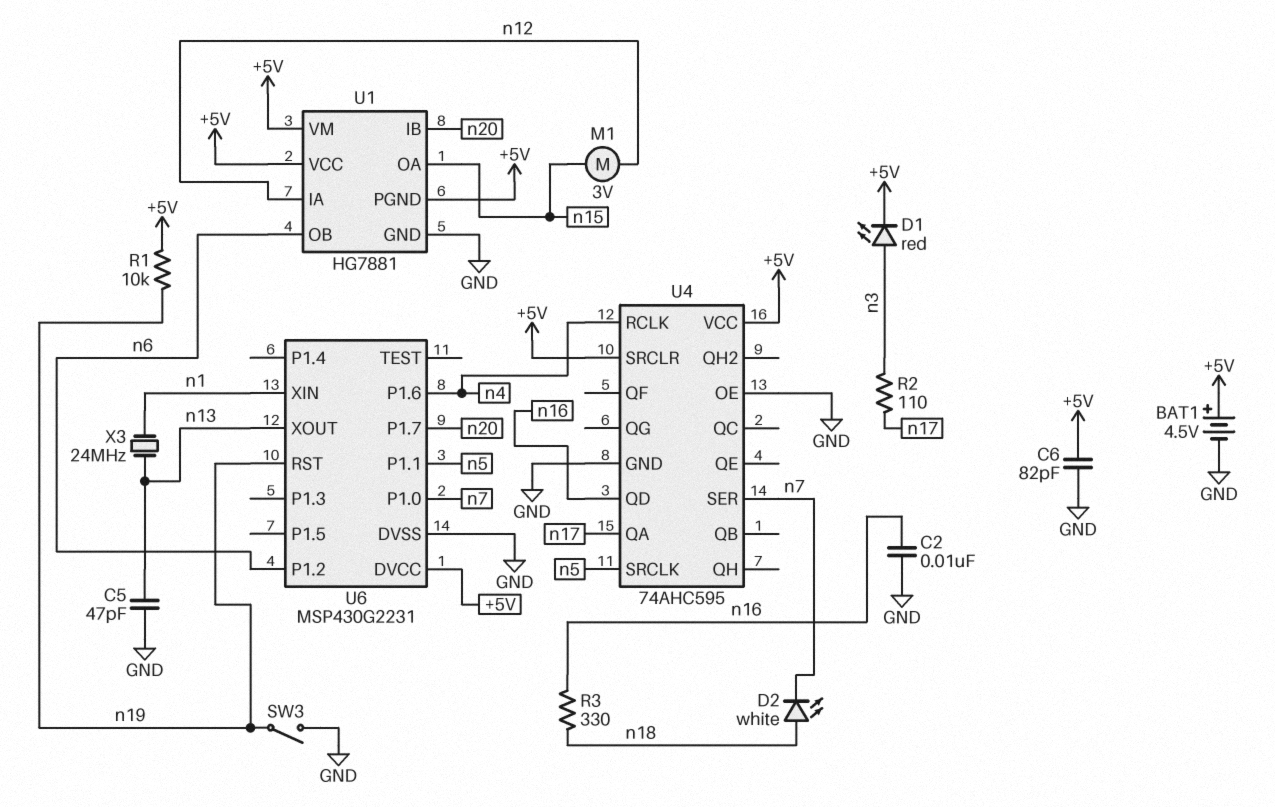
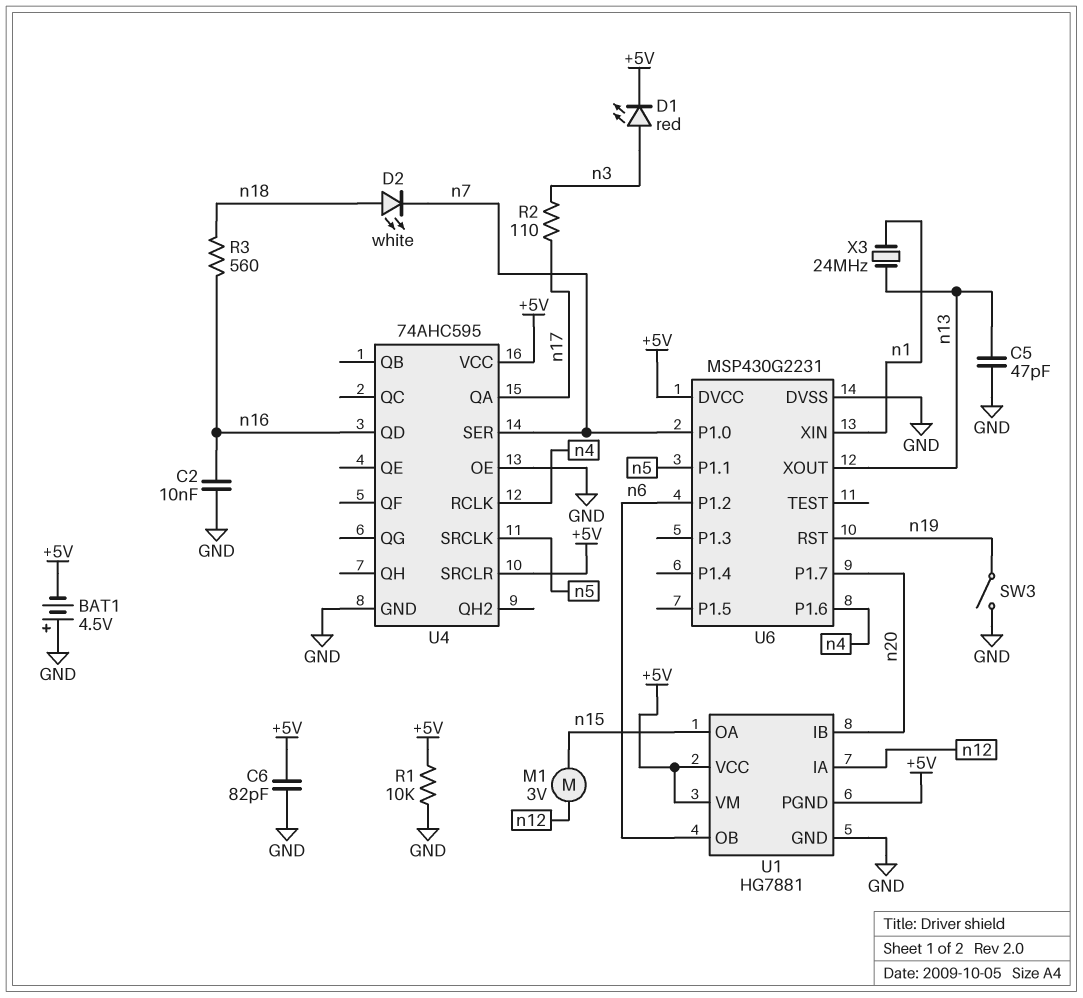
BAT1: 4.5V (plus +5V, minus GND) -> 4.5V (plus GND, minus +5V)
R1: 10k (+5V, n19) -> 10k (+5V, GND)
R3: 330 (n16, n18) -> 560 (n16, n18)

